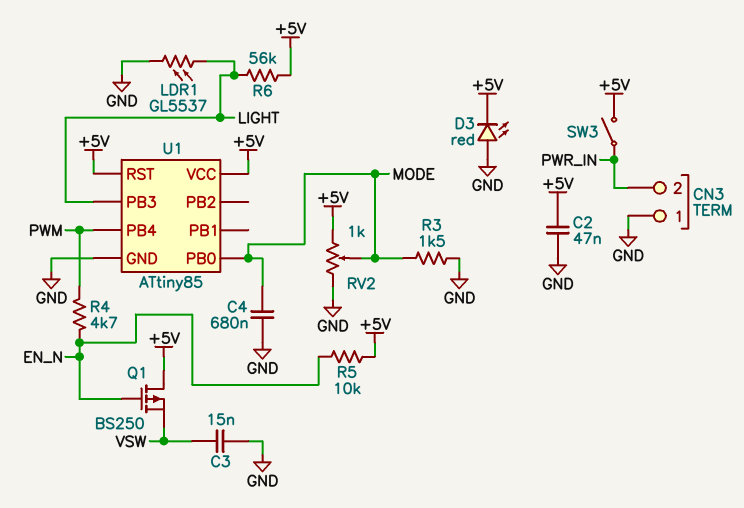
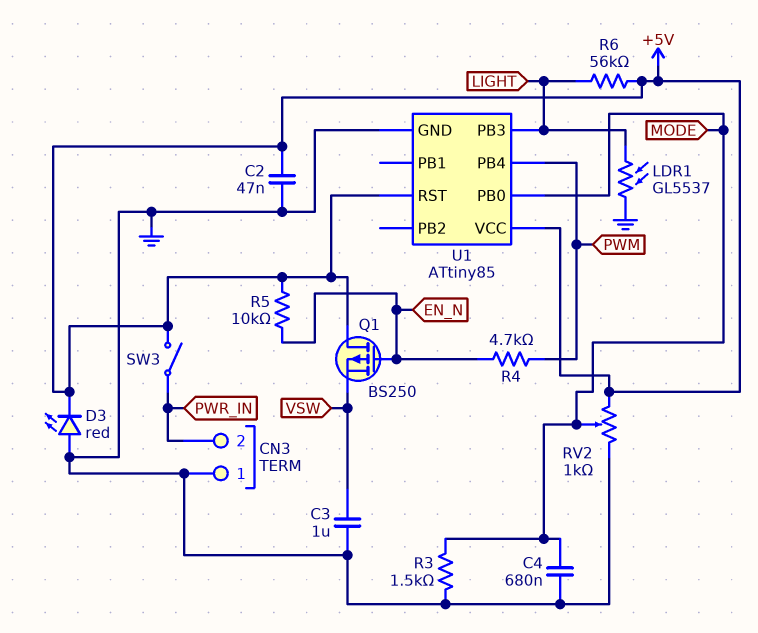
C3: 15nF (GND, VSW) -> 1uF (GND, VSW)

